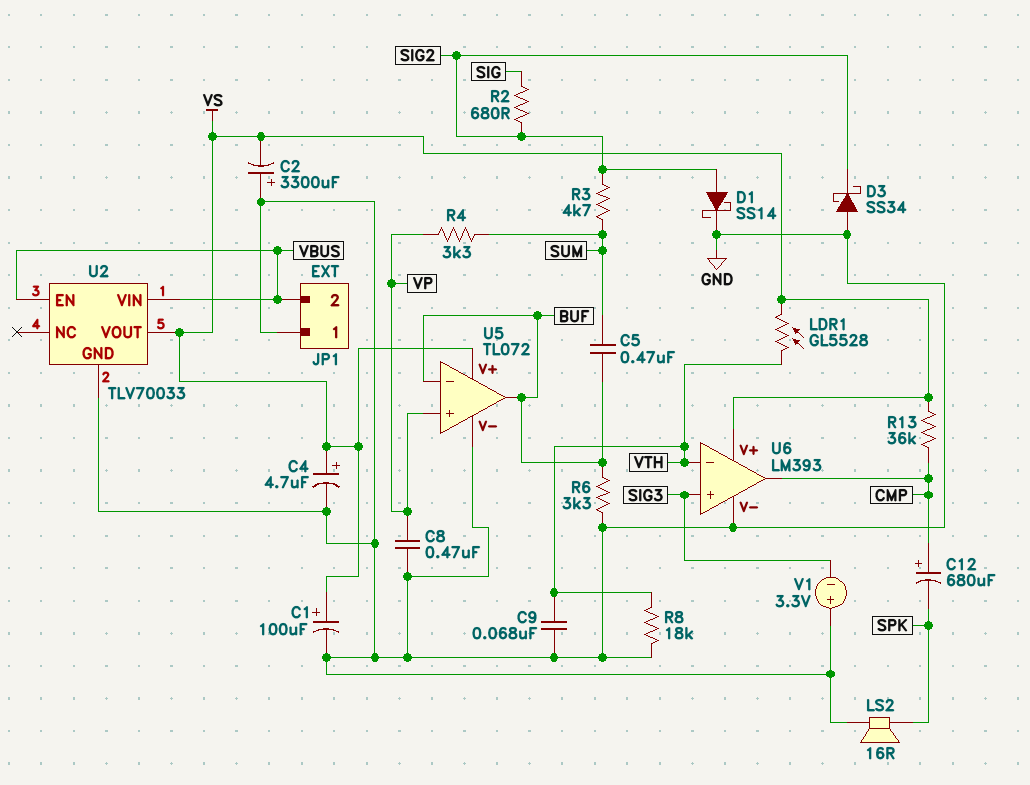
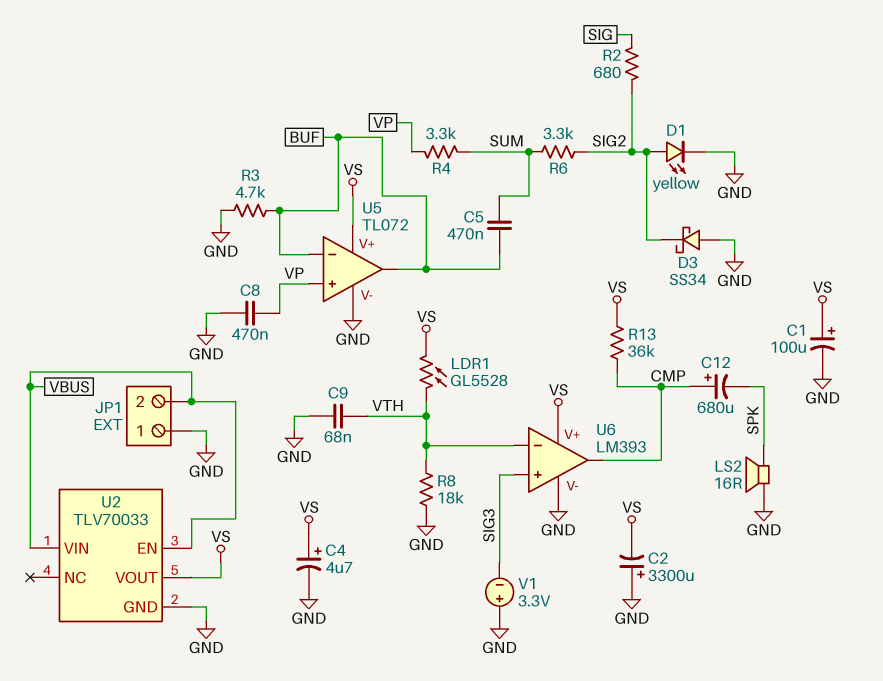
D1: schottky SS14 (A SIG2, K GND) -> LED yellow (A SIG2, K GND)
R3: 4.7k (SIG2, SUM) -> 4.7k (BUF, GND)
R6: 3.3k (BUF, GND) -> 3.3k (SIG2, SUM)

